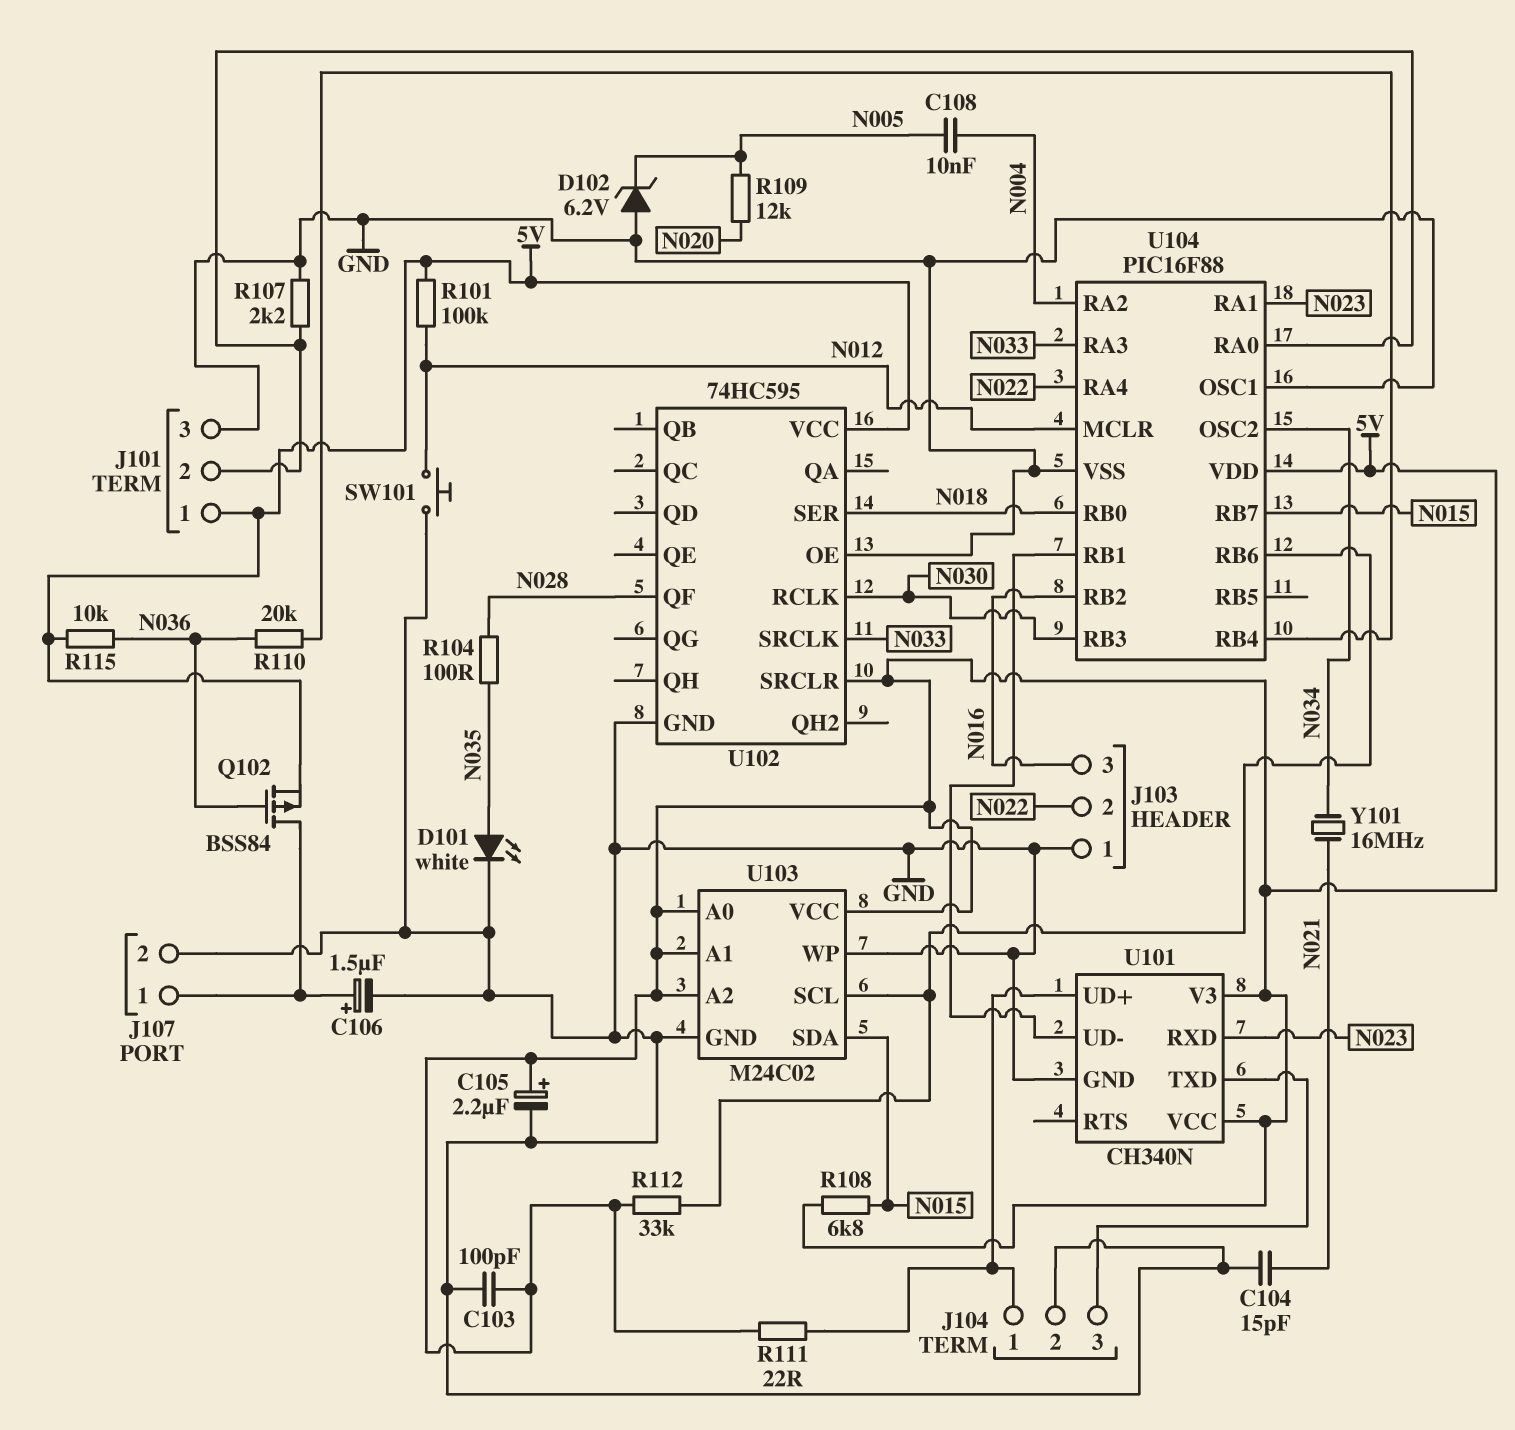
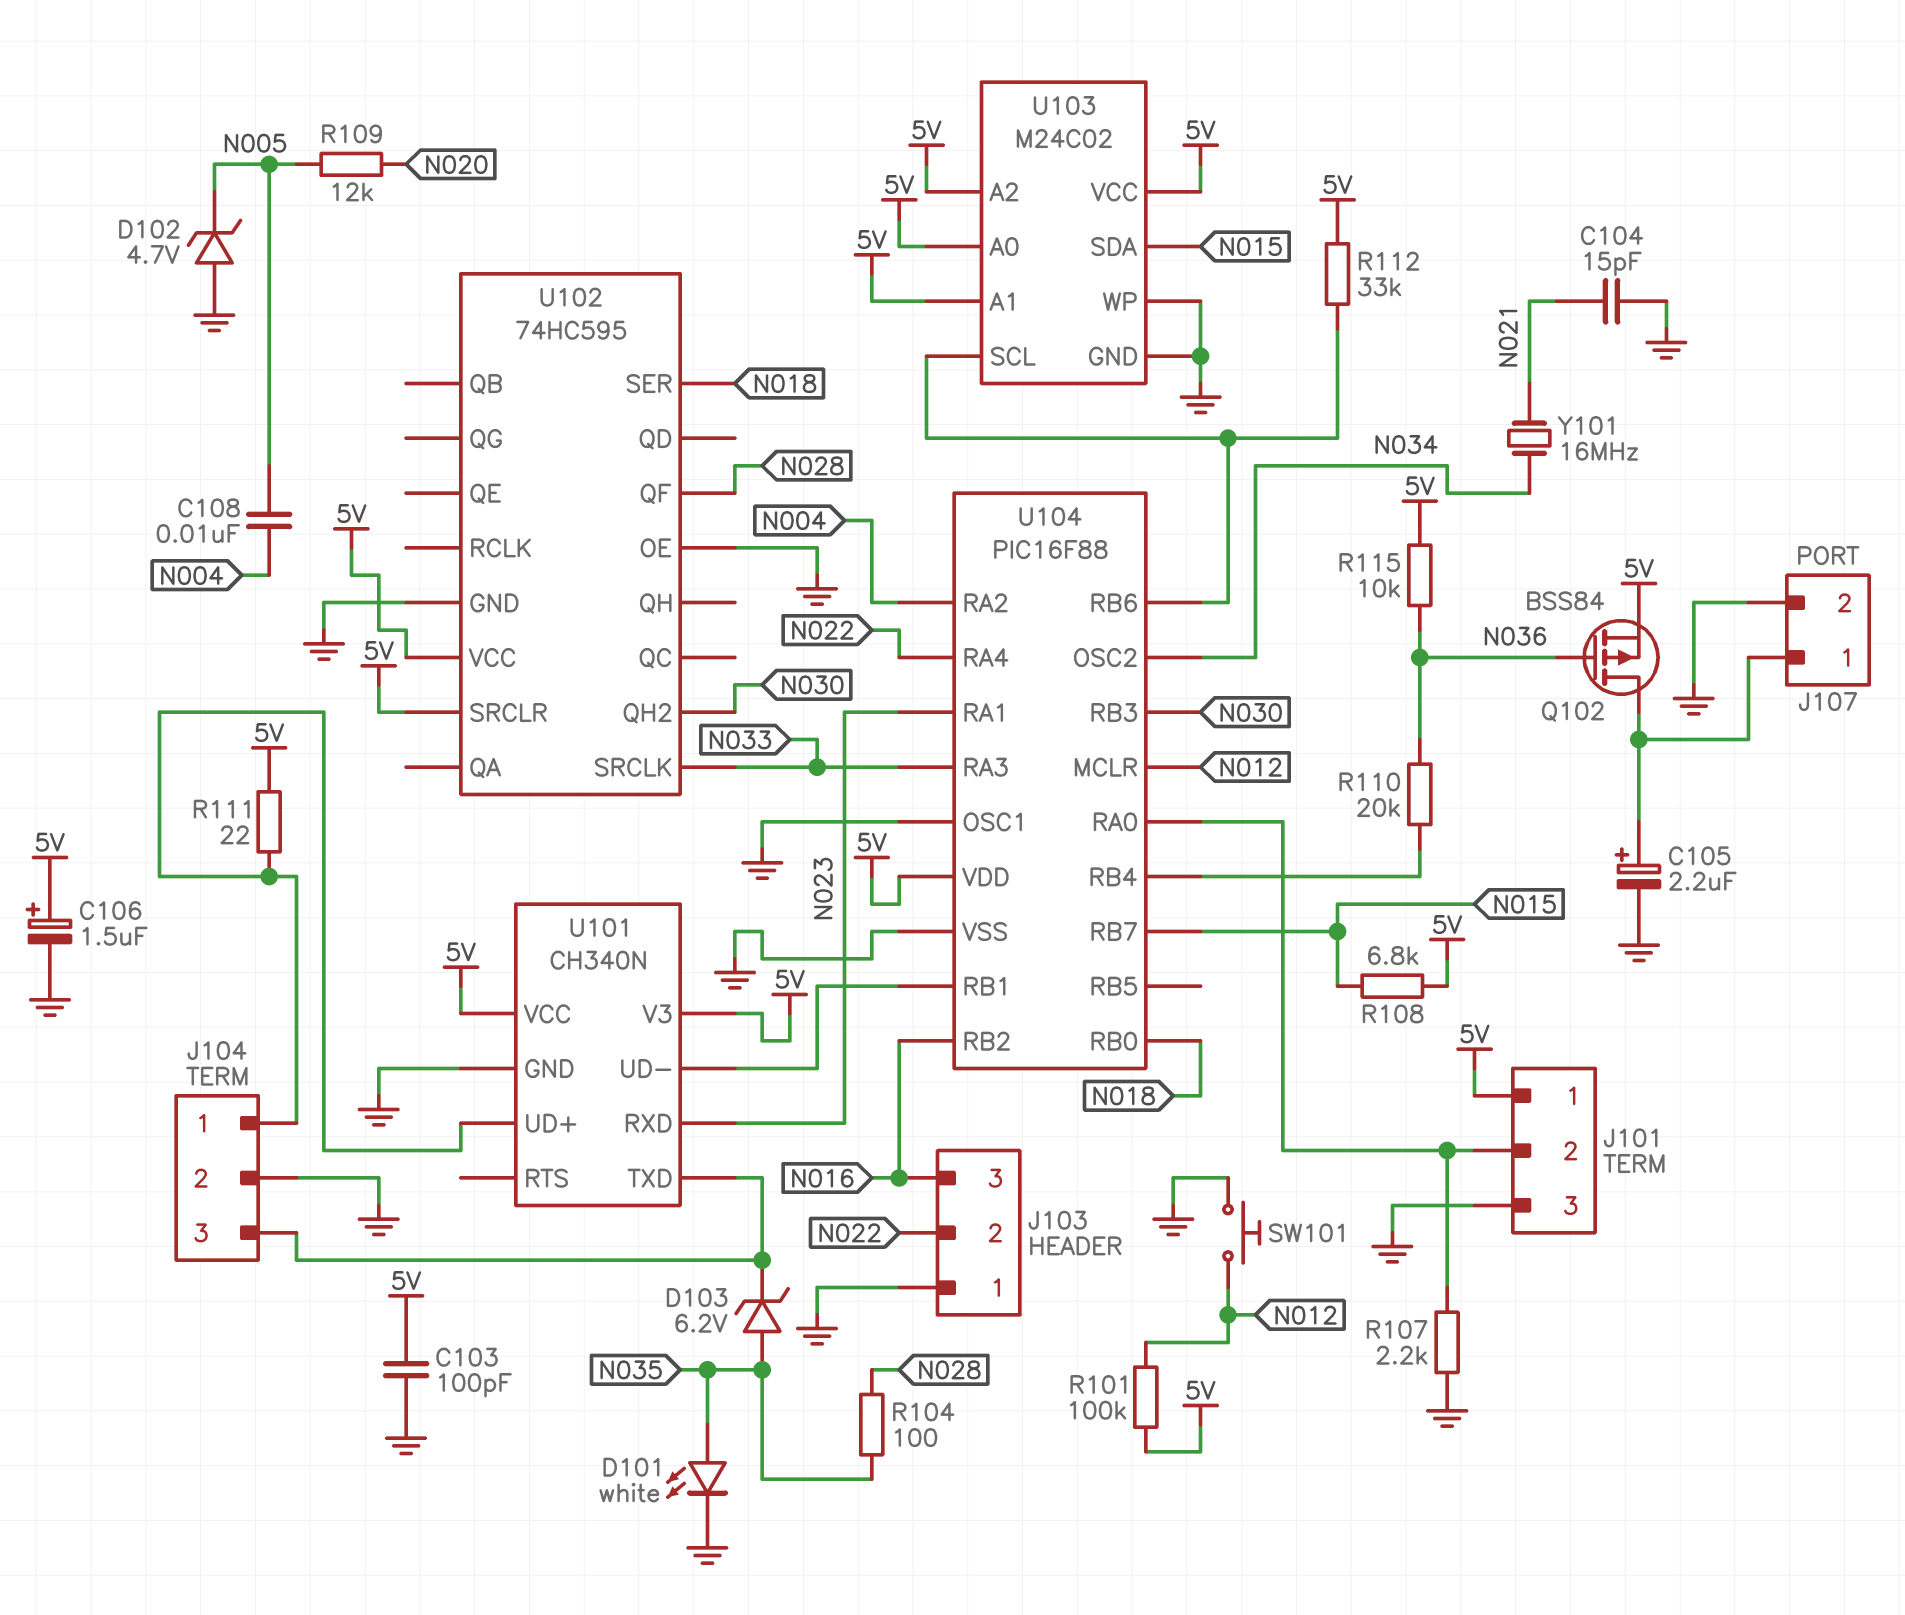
C105: 2.2uF (plus 5V, minus GND) -> 2.2uF (plus J107/1, minus GND)
C106: 1.5uF (plus J107/1, minus GND) -> 1.5uF (plus 5V, minus GND)
D102: zener 6.2V (A GND, K N005) -> zener 4.7V (A GND, K N005)
D103: none -> zener 6.2V (A N035, K J104/3)
U102 pin QH2: none -> N030
U102 pin RCLK: N030 -> none

